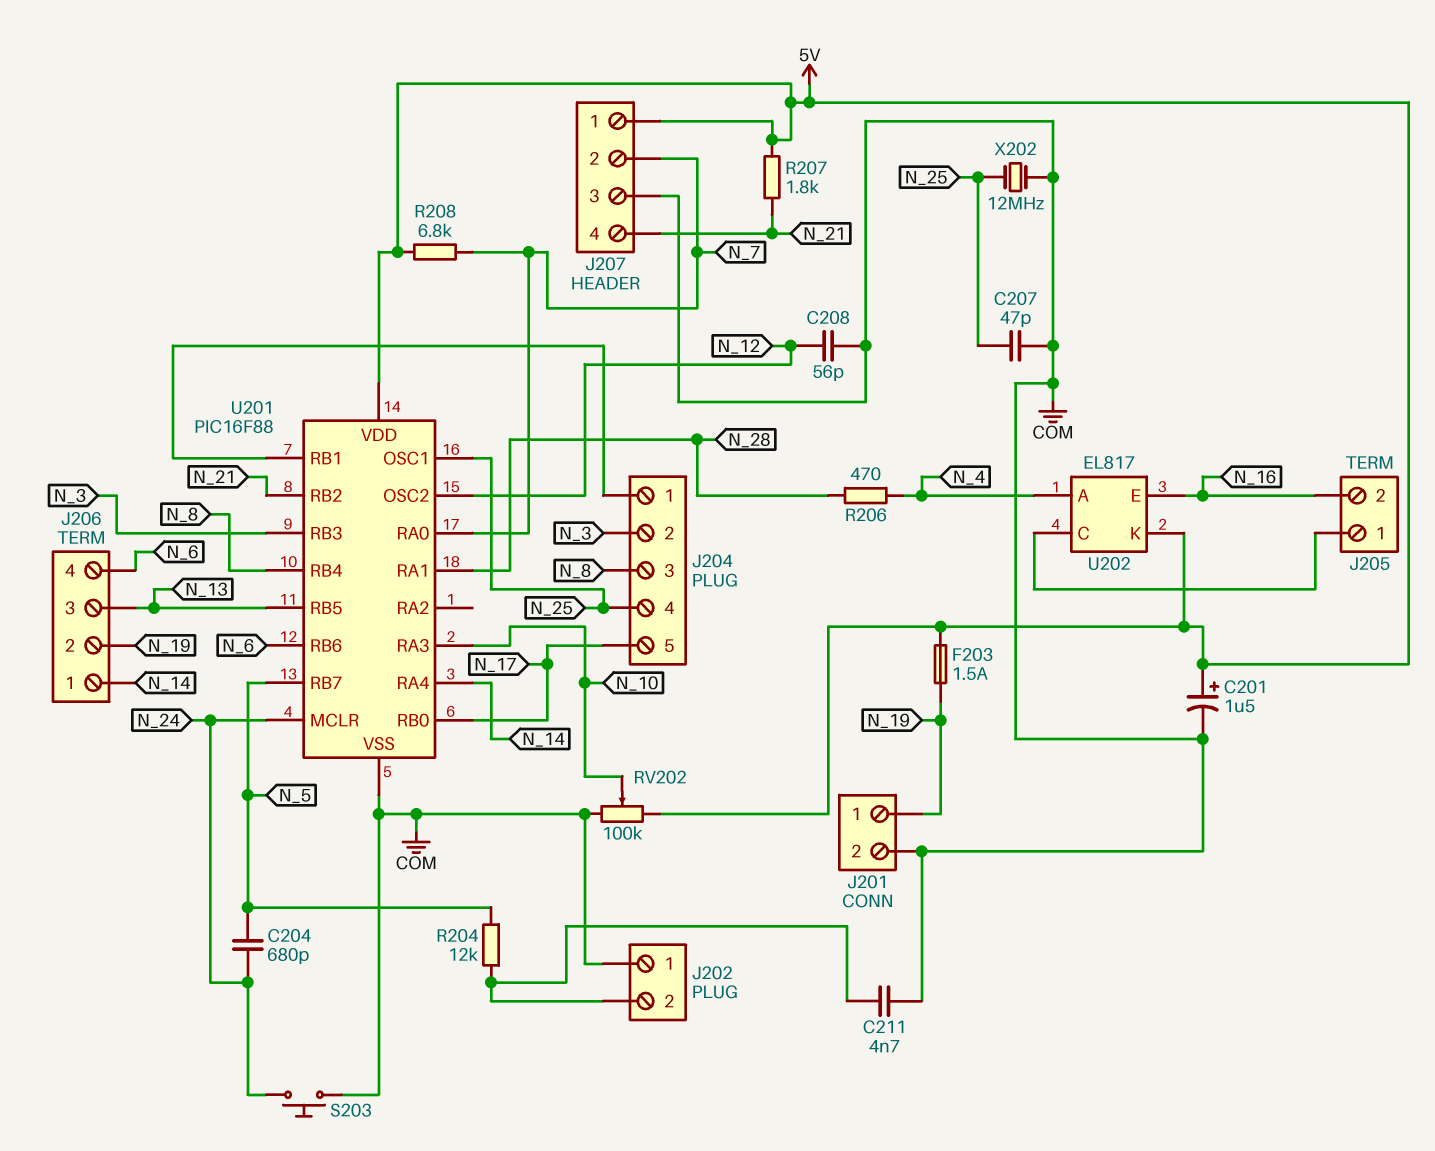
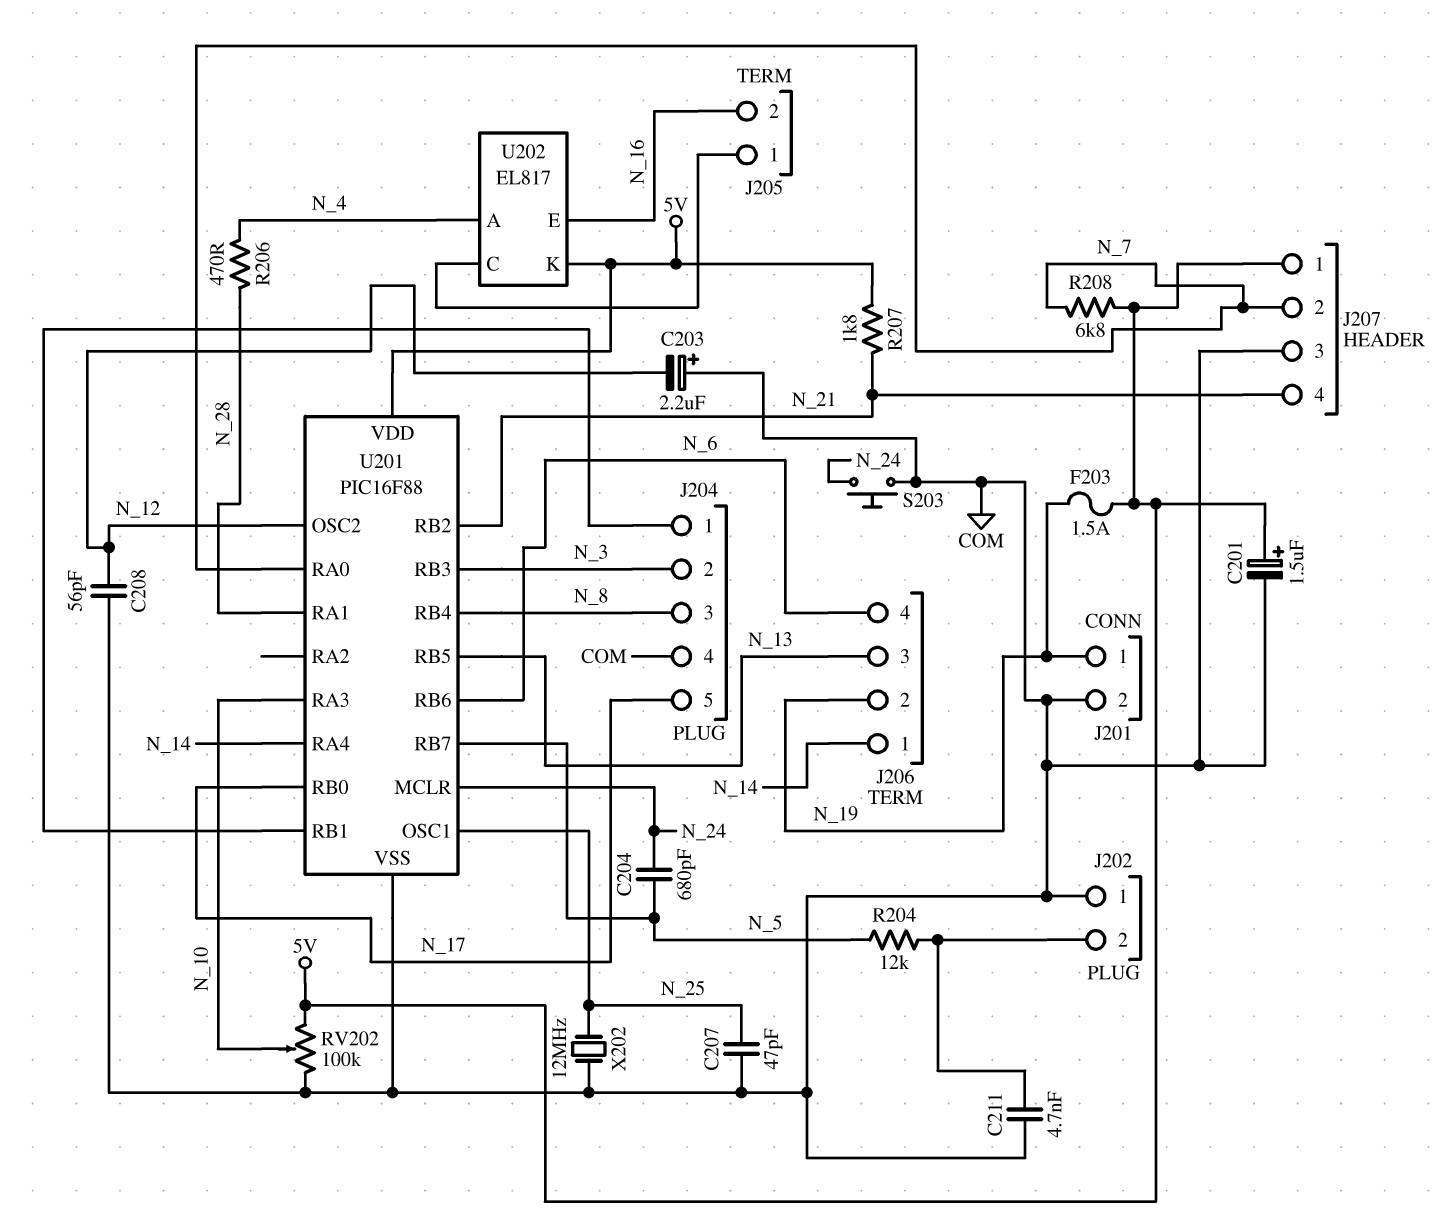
C203: none -> 2.2uF (plus COM, minus N_12)
J204 pin 4: N_25 -> COM

